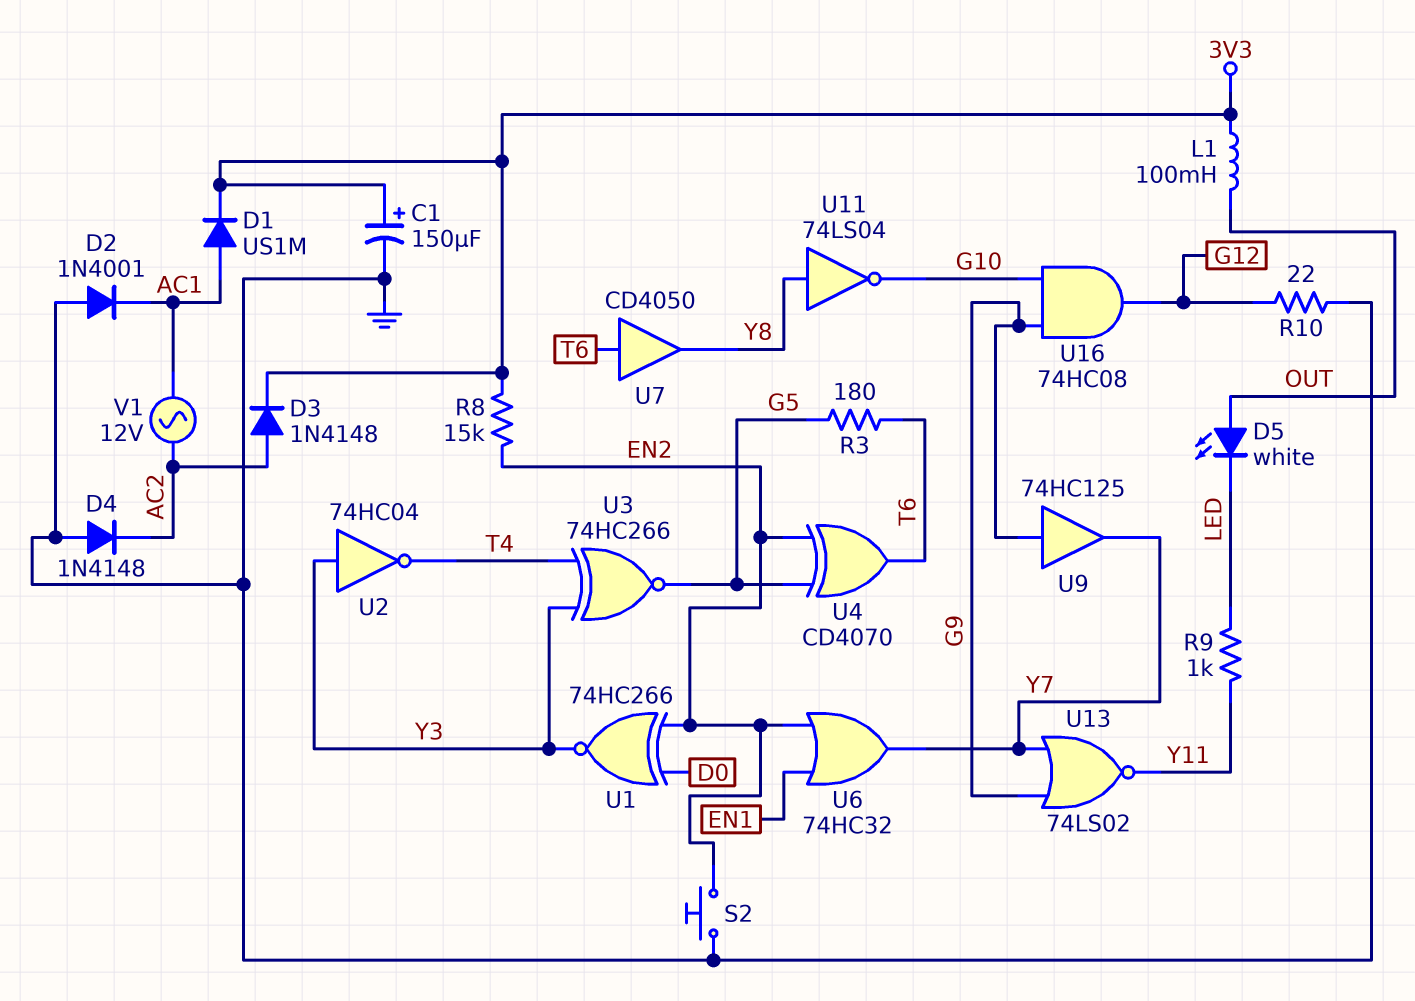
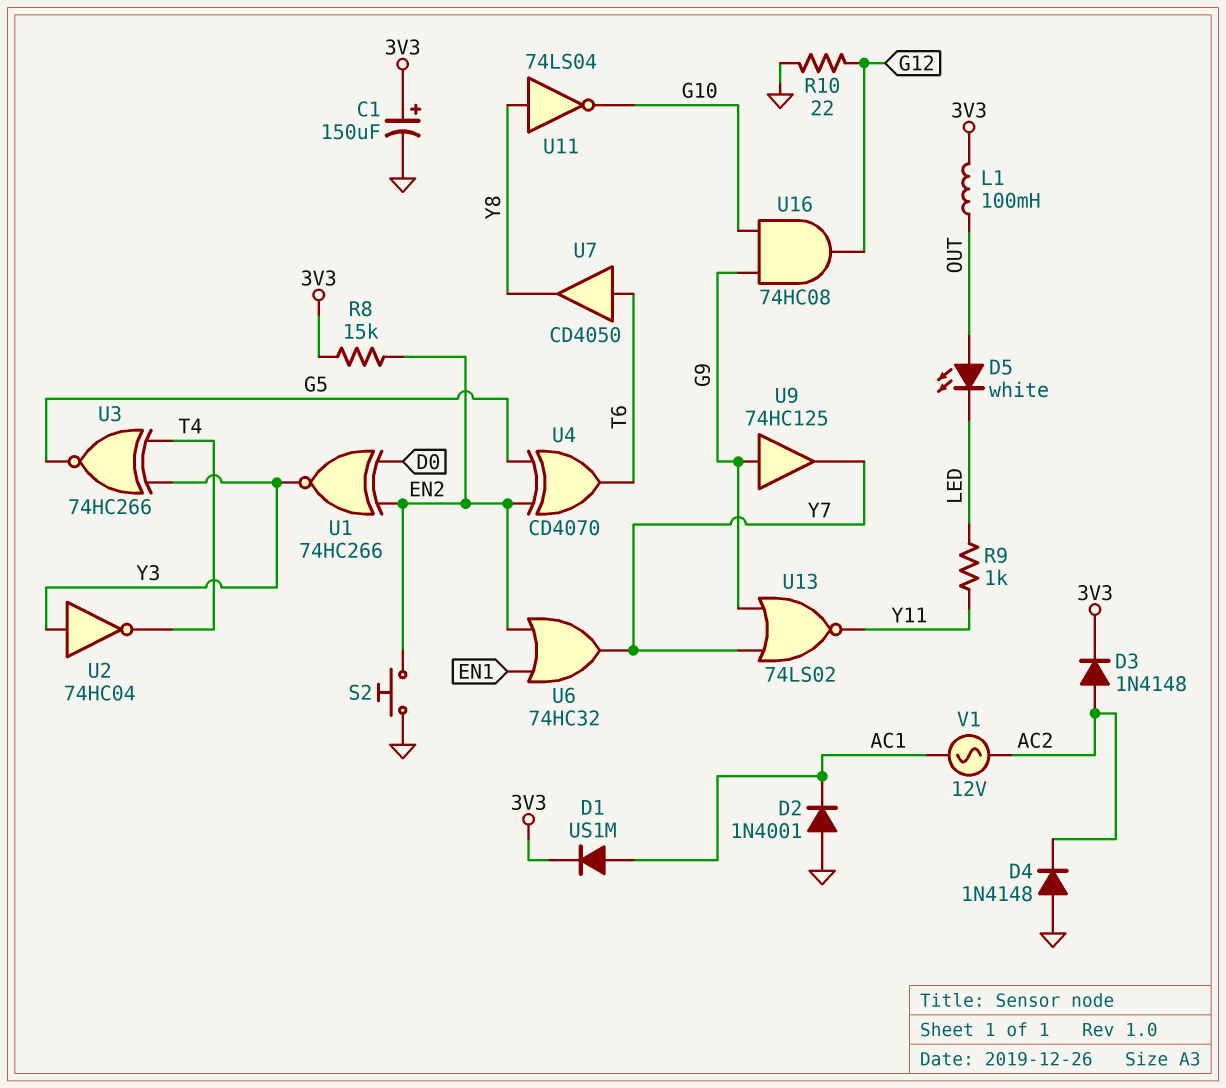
R3: 180 (G5, T6) -> none

